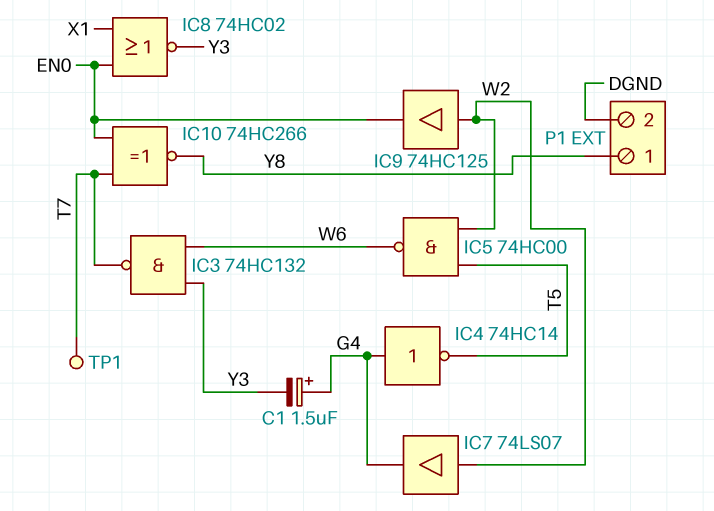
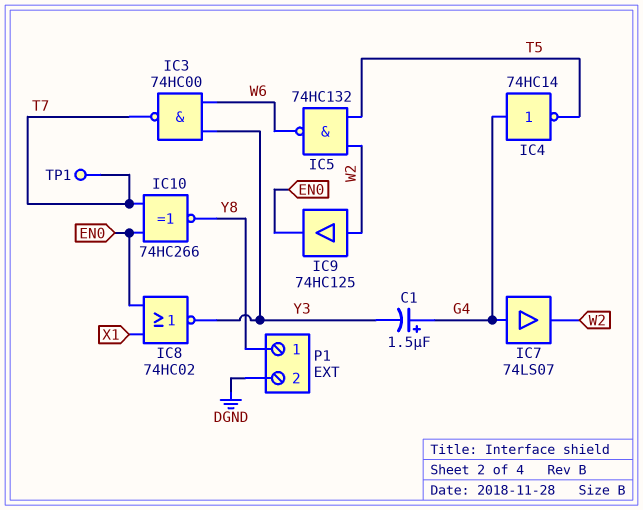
IC3: NAND 74HC132 (in W6, in Y3, out T7) -> NAND 74HC00 (in W6, in Y3, out T7)
IC5: NAND 74HC00 (in T5, in W2, out W6) -> NAND 74HC132 (in T5, in W2, out W6)
IC7: buffer 74LS07 (in W2, out G4) -> buffer 74LS07 (in G4, out W2)

